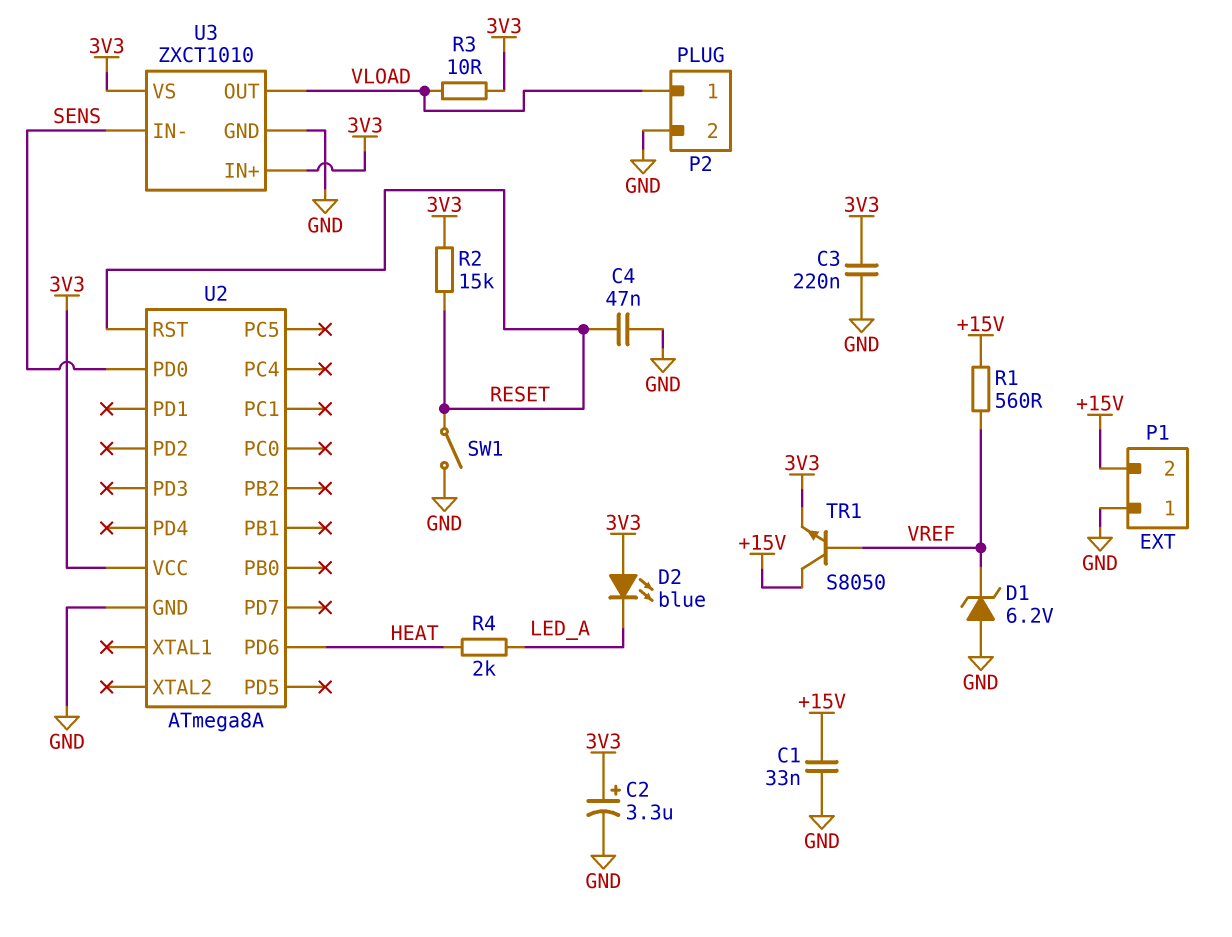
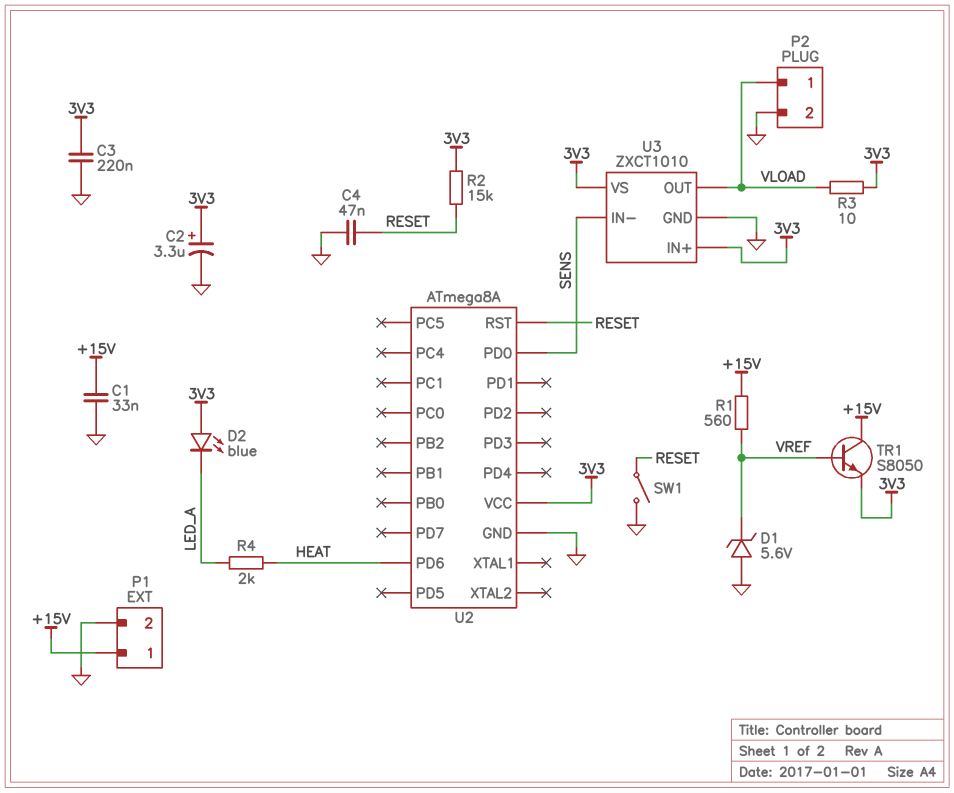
D1: zener 6.2V (A GND, K VREF) -> zener 5.6V (A GND, K VREF)
P1 pin 1: GND -> +15V
P1 pin 2: +15V -> GND

